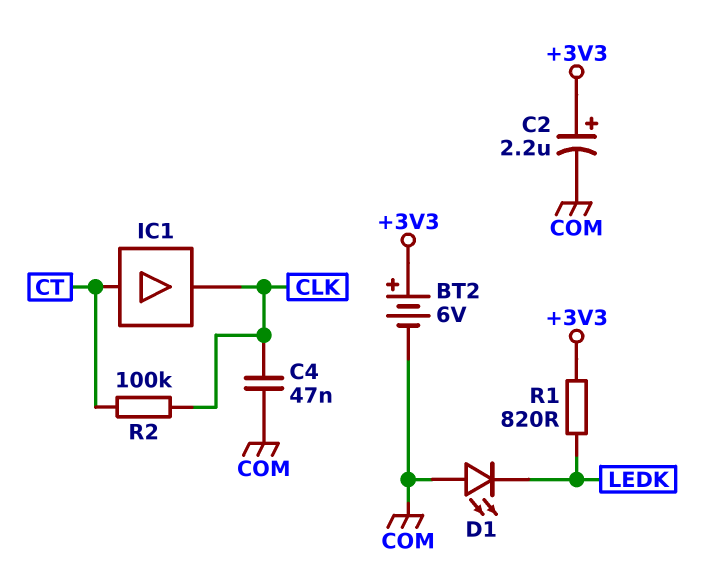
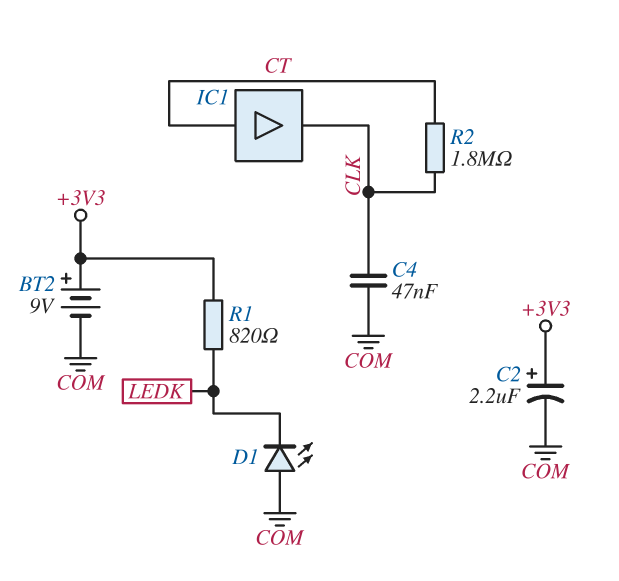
BT2: 6V (plus +3V3, minus COM) -> 9V (plus +3V3, minus COM)
R2: 100k (CLK, CT) -> 1.8M (CLK, CT)

